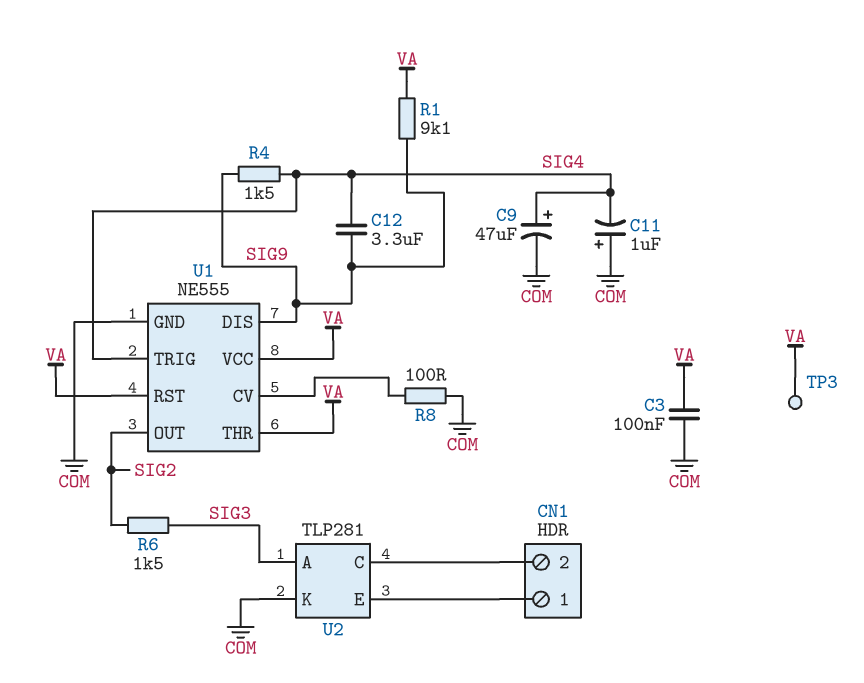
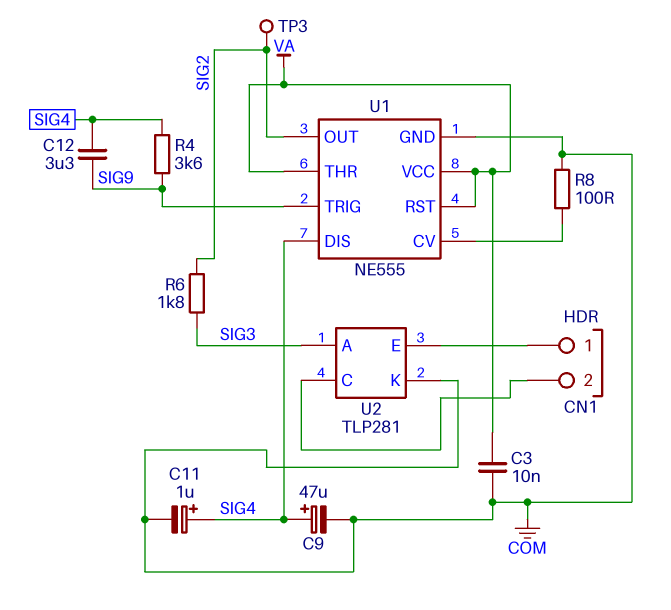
C3: 100nF (COM, VA) -> 10nF (COM, VA)
C11: 1uF (plus COM, minus SIG4) -> 1uF (plus SIG4, minus COM)
R1: 9.1k (SIG9, VA) -> none
R4: 1.5k (SIG4, SIG9) -> 3.6k (SIG4, SIG9)
R6: 1.5k (SIG2, SIG3) -> 1.8k (SIG2, SIG3)
TP3: test point (VA) -> test point (SIG2)
U1 pin DIS: SIG9 -> SIG4
U1 pin TRIG: SIG4 -> SIG9

